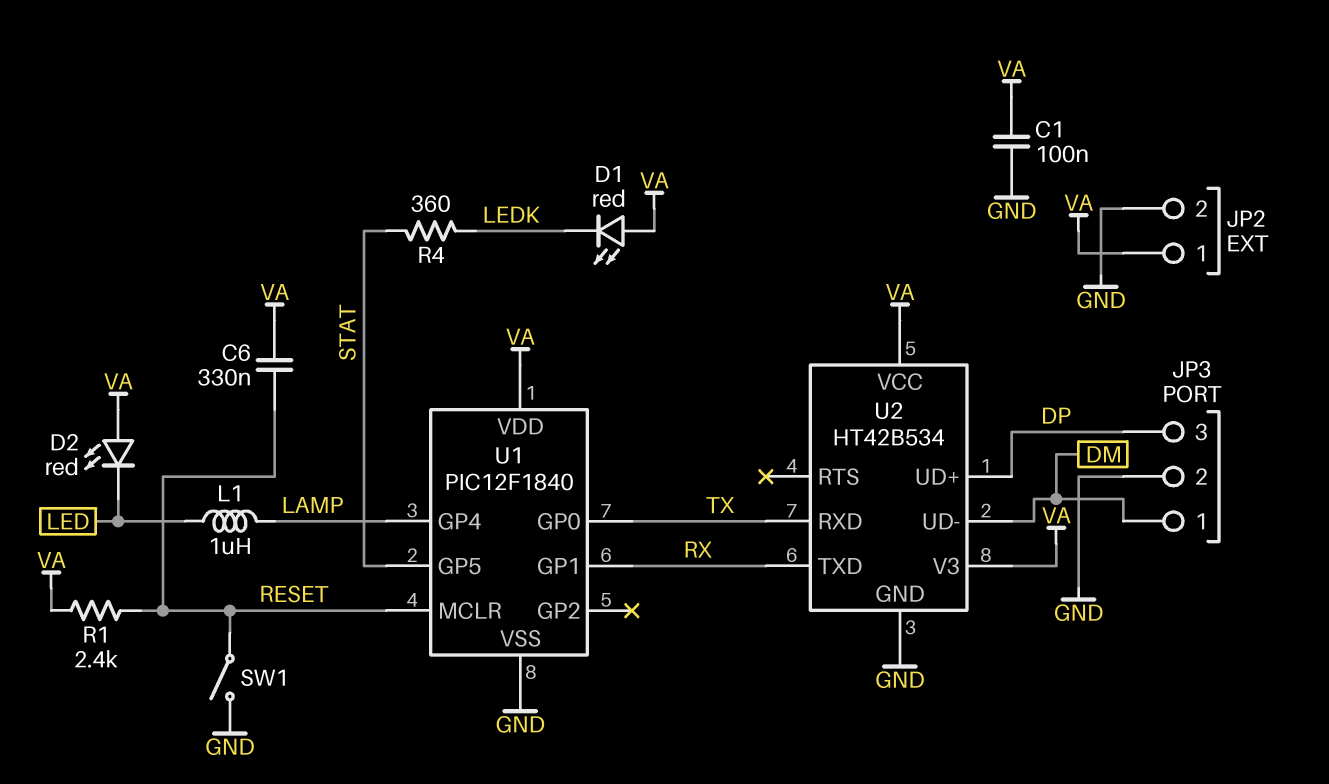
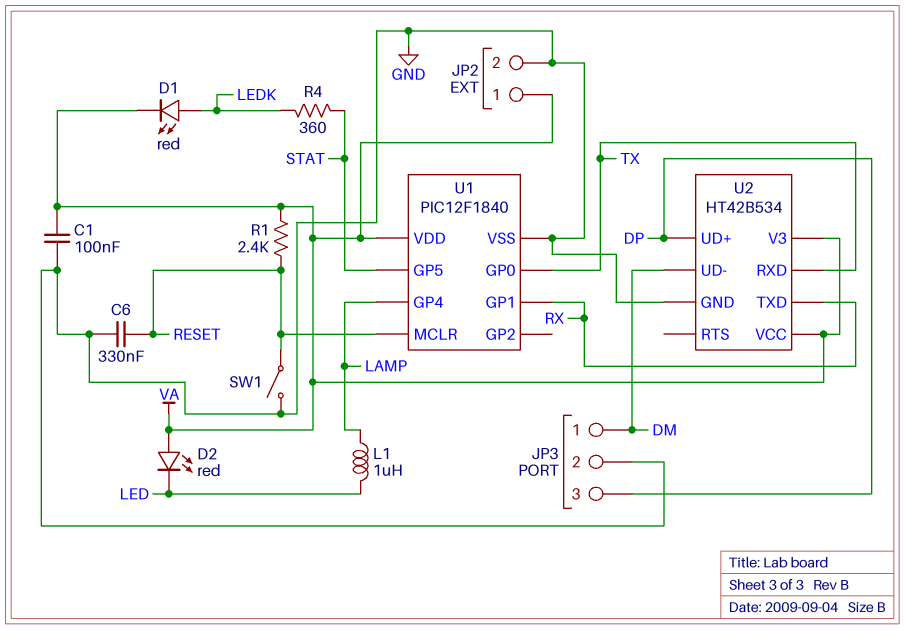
C6: 330nF (RESET, VA) -> 330nF (GND, RESET)
D1: LED red (A VA, K LEDK) -> LED red (A LEDK, K VA)

